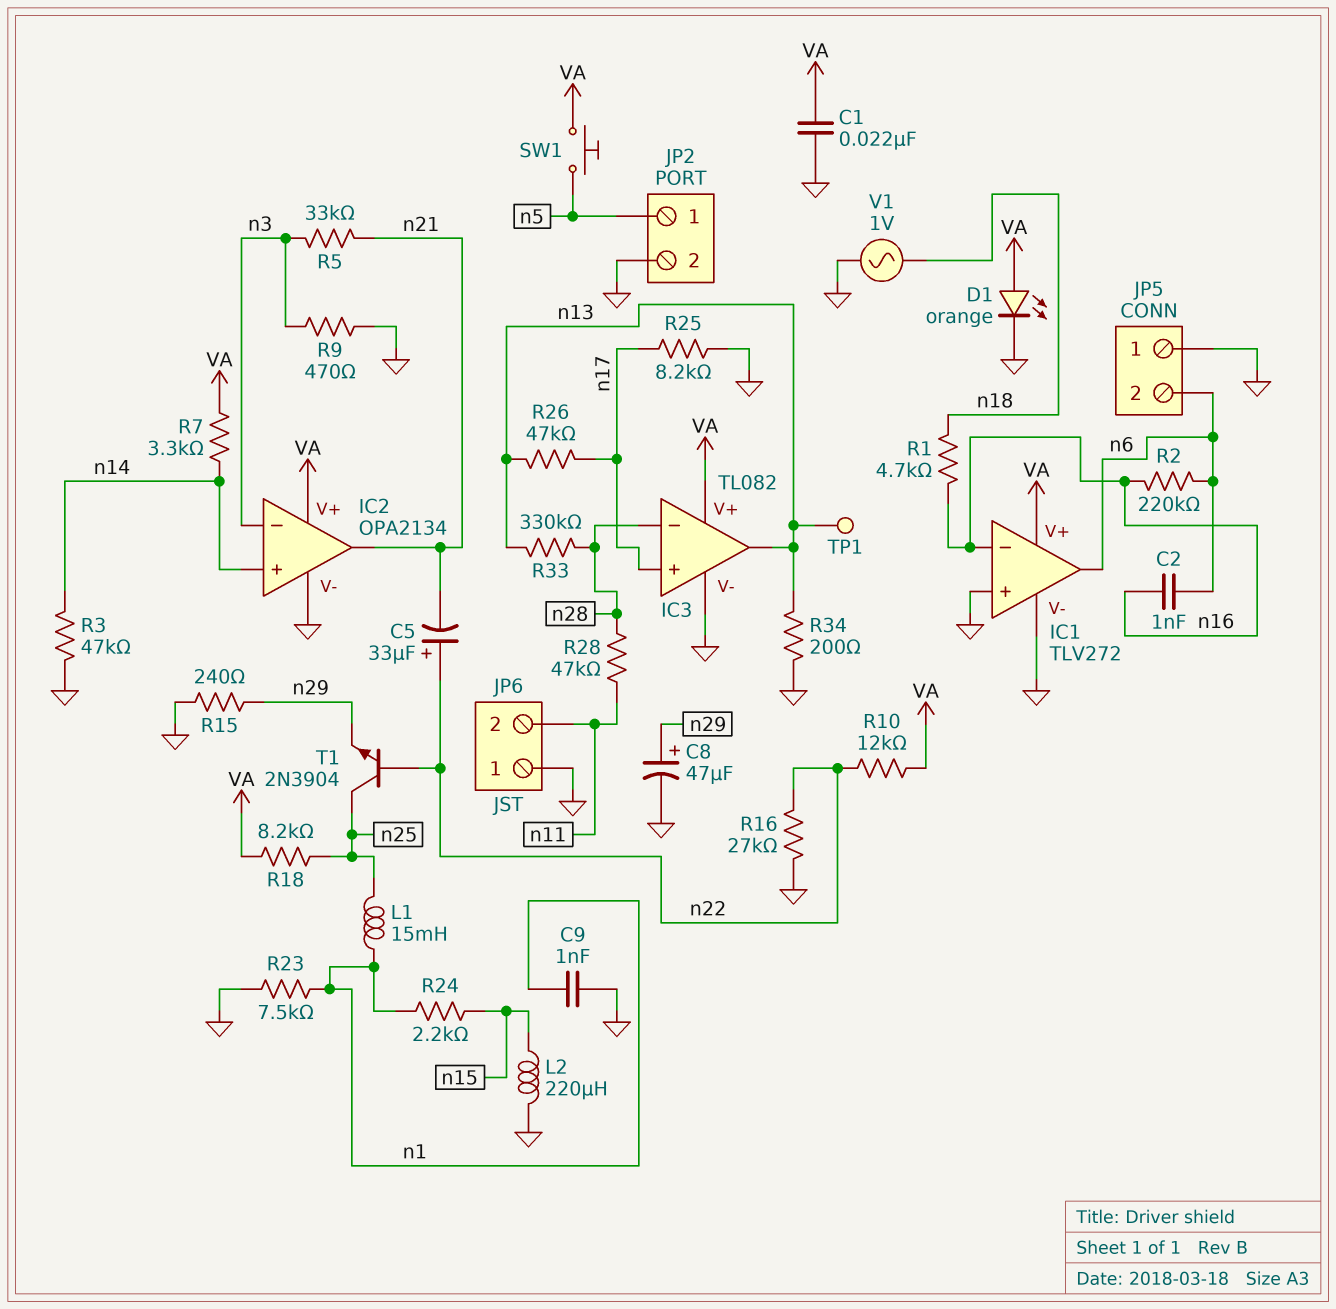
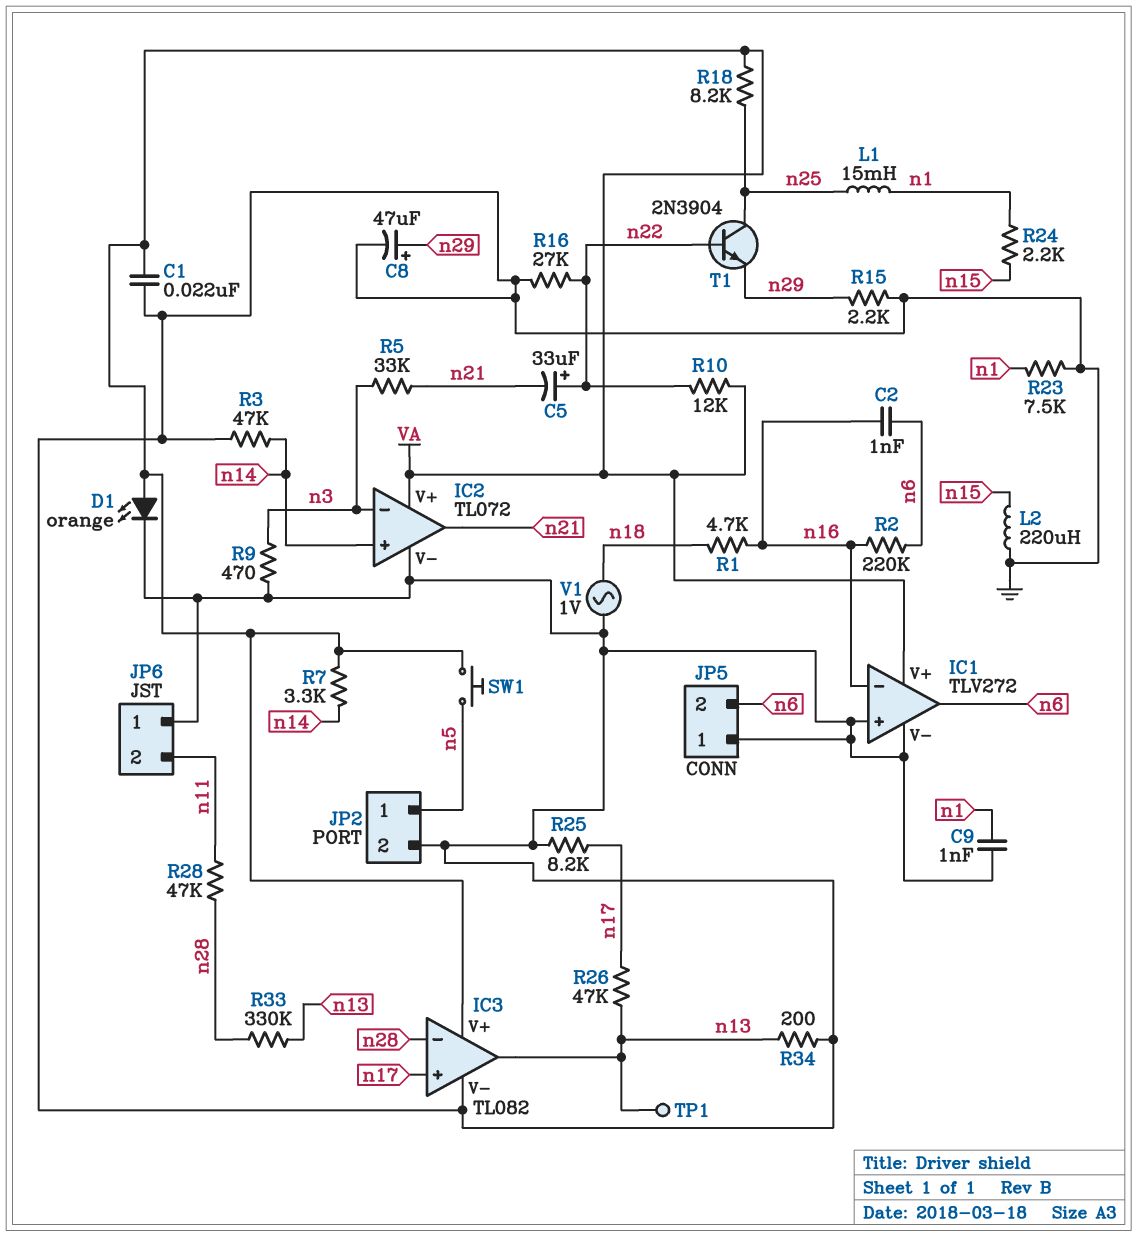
IC2: OPA2134 -> TL072
R15: 240 (GND, n29) -> 2.2k (GND, n29)

